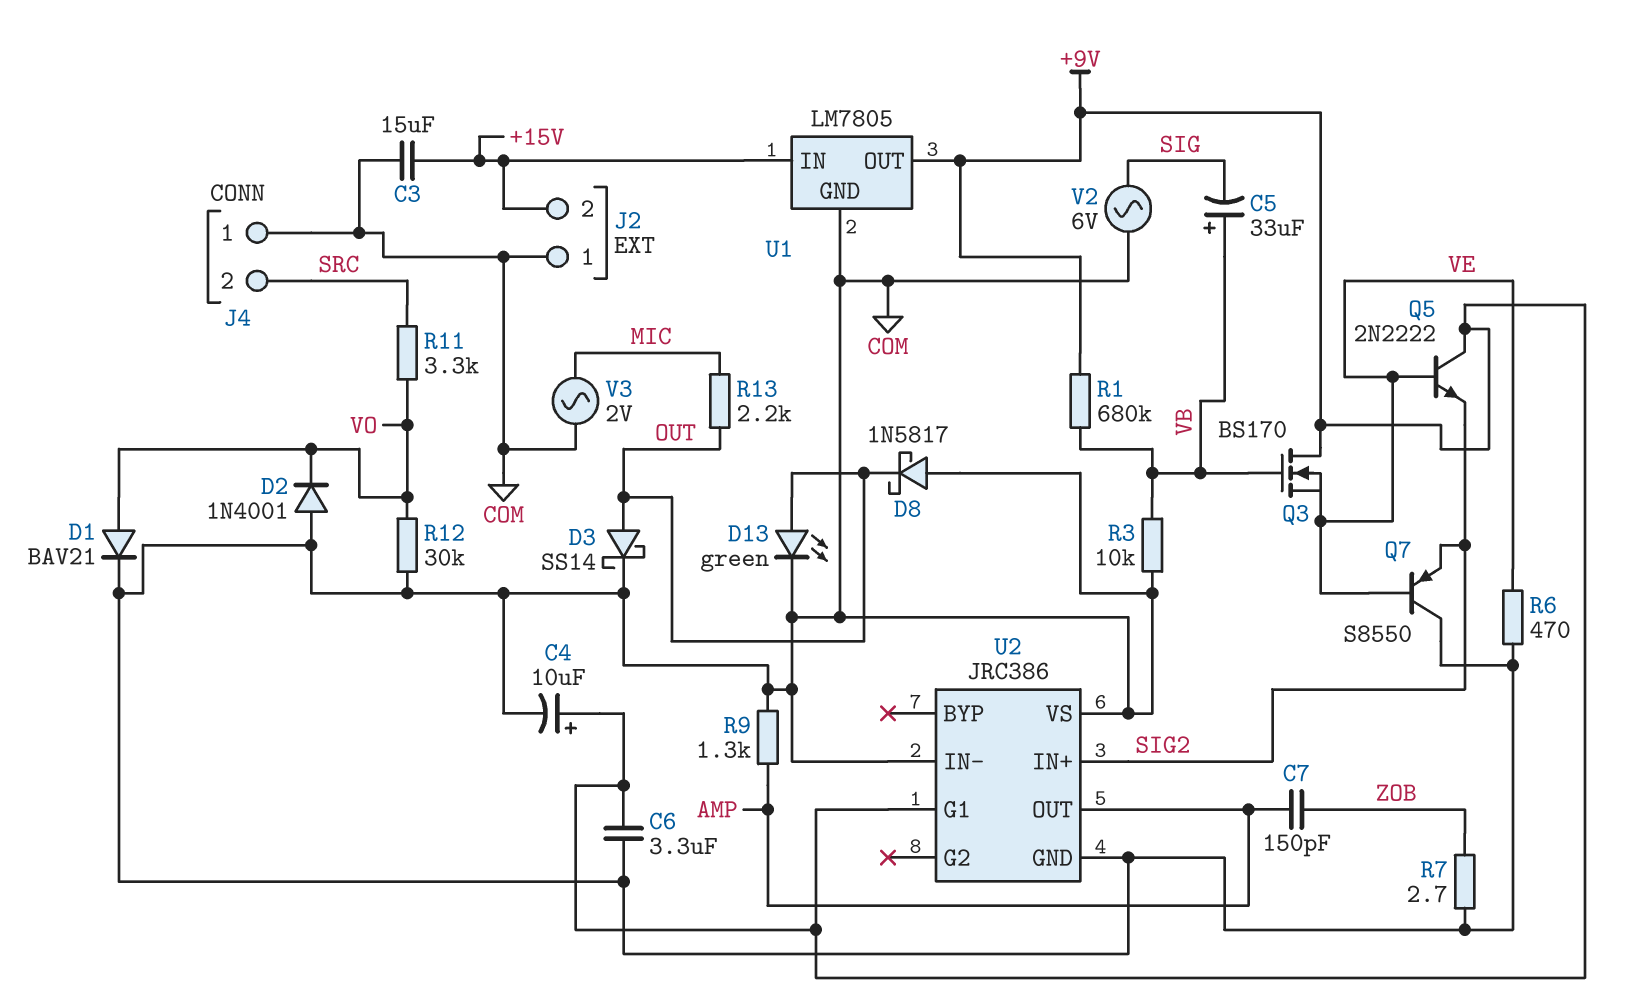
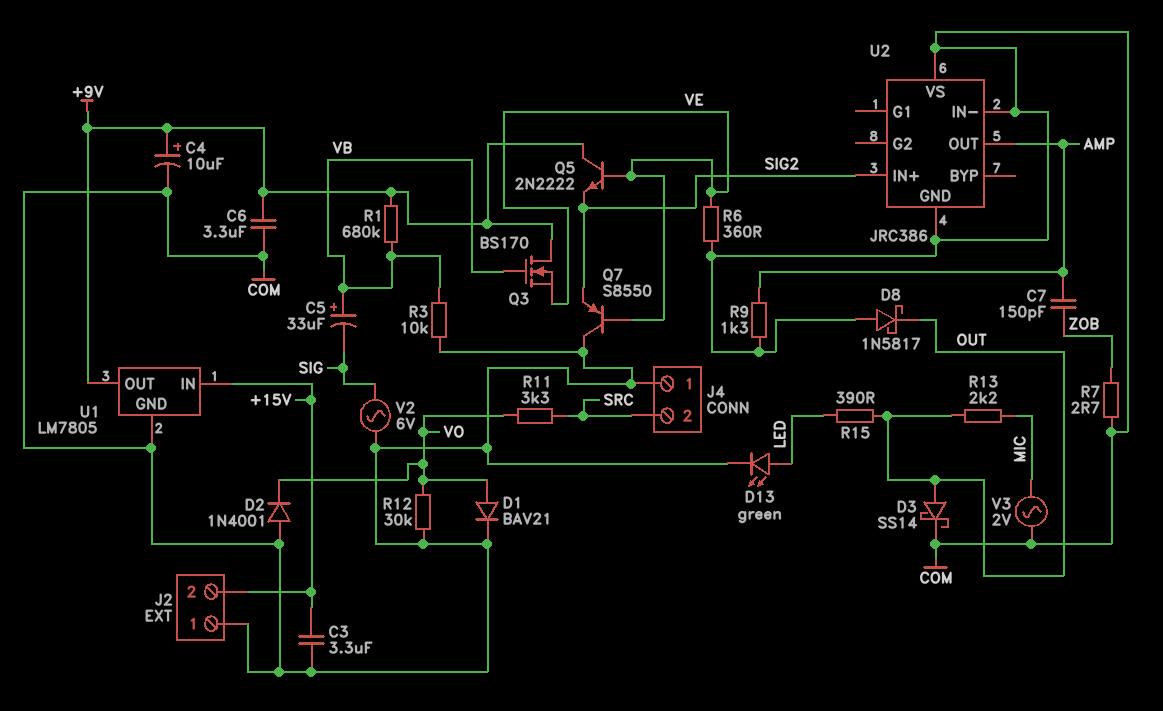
C3: 15uF (+15V, COM) -> 3.3uF (+15V, COM)
D13: LED green (A OUT, K COM) -> LED green (A LED, K COM)
R6: 470 (COM, VE) -> 360 (COM, VE)
R15: none -> 390 (LED, OUT)
U2 pin G1: +9V -> none

